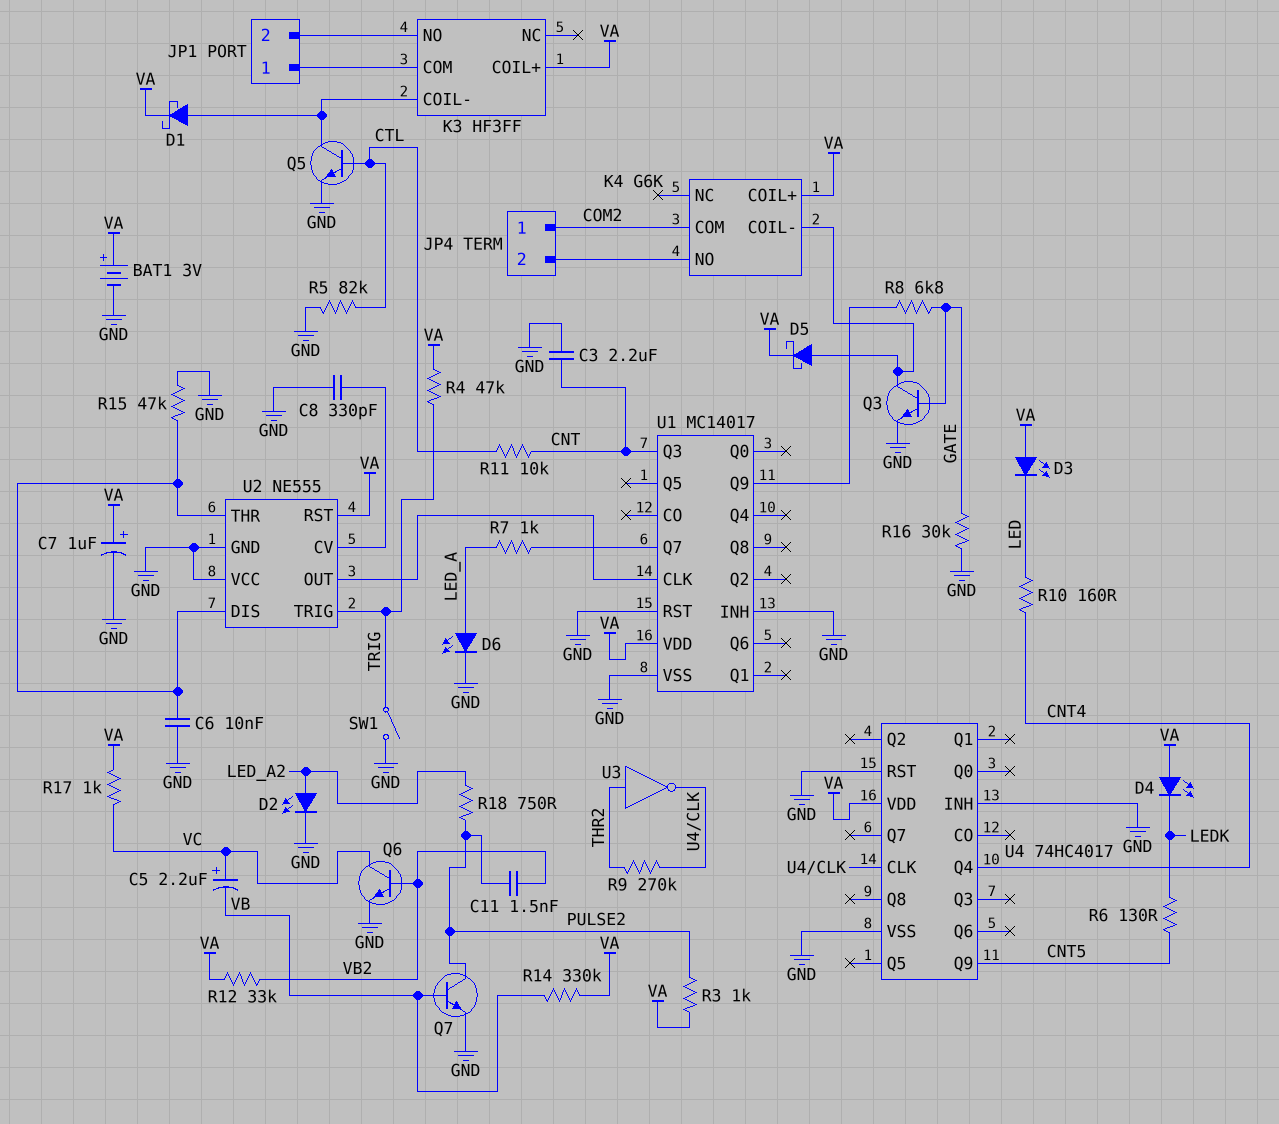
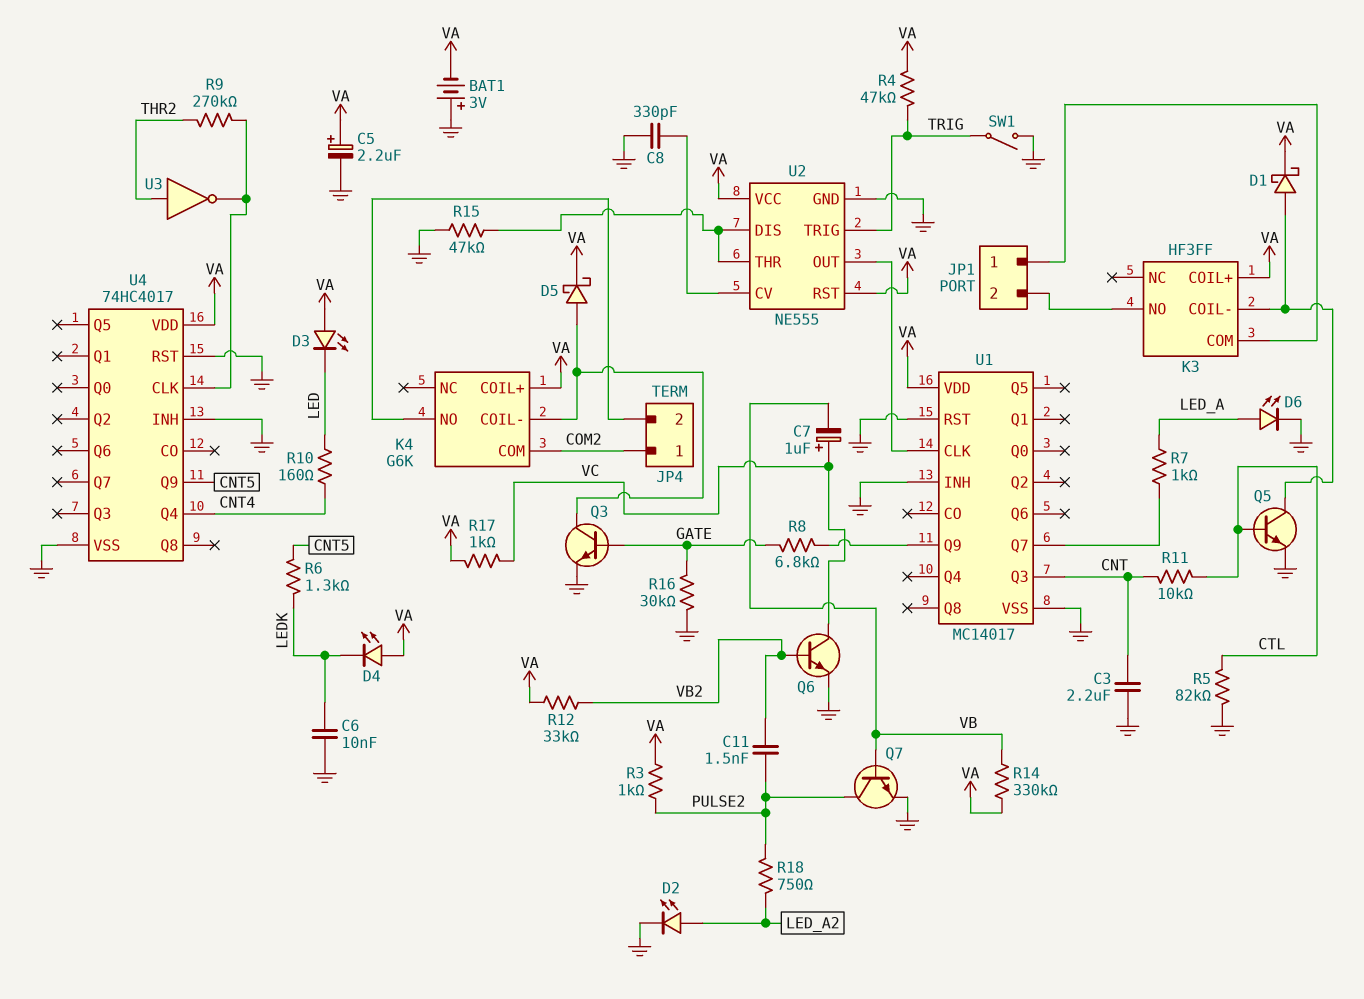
BAT1: 3V (plus VA, minus GND) -> 3V (plus GND, minus VA)
C5: 2.2uF (plus VC, minus VB) -> 2.2uF (plus VA, minus GND)
C6: 10nF (GND, U2/DIS) -> 10nF (GND, LEDK)
C7: 1uF (plus VA, minus GND) -> 1uF (plus VC, minus VB)
R6: 130 (CNT5, LEDK) -> 1.3k (CNT5, LEDK)
U2 pin VCC: GND -> VA

